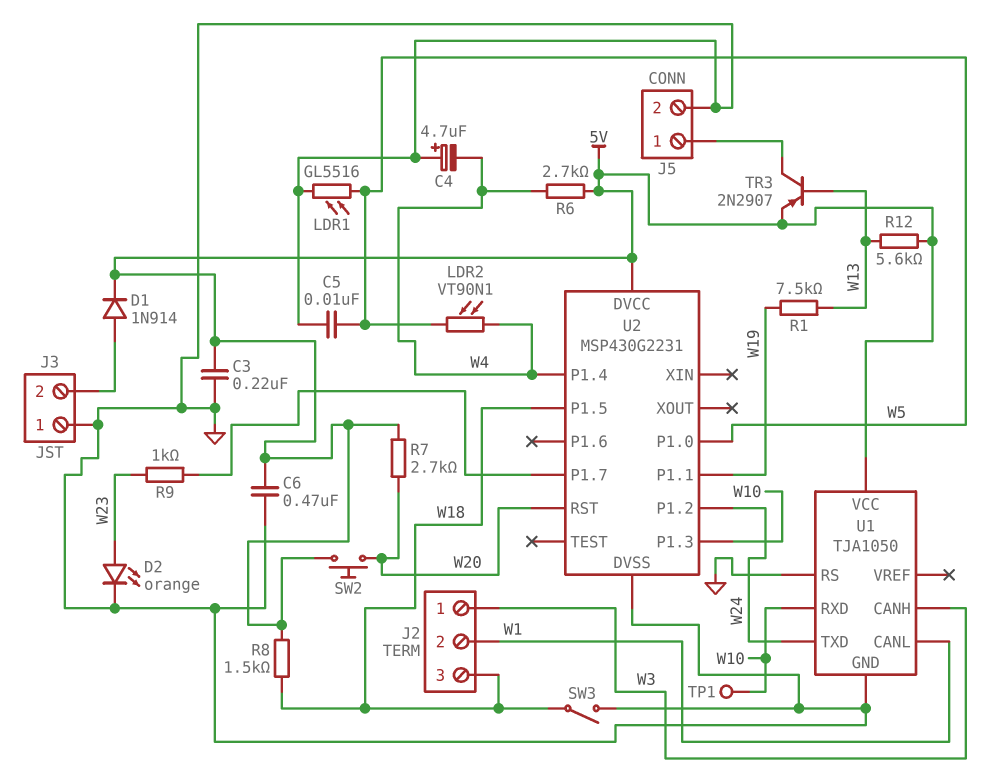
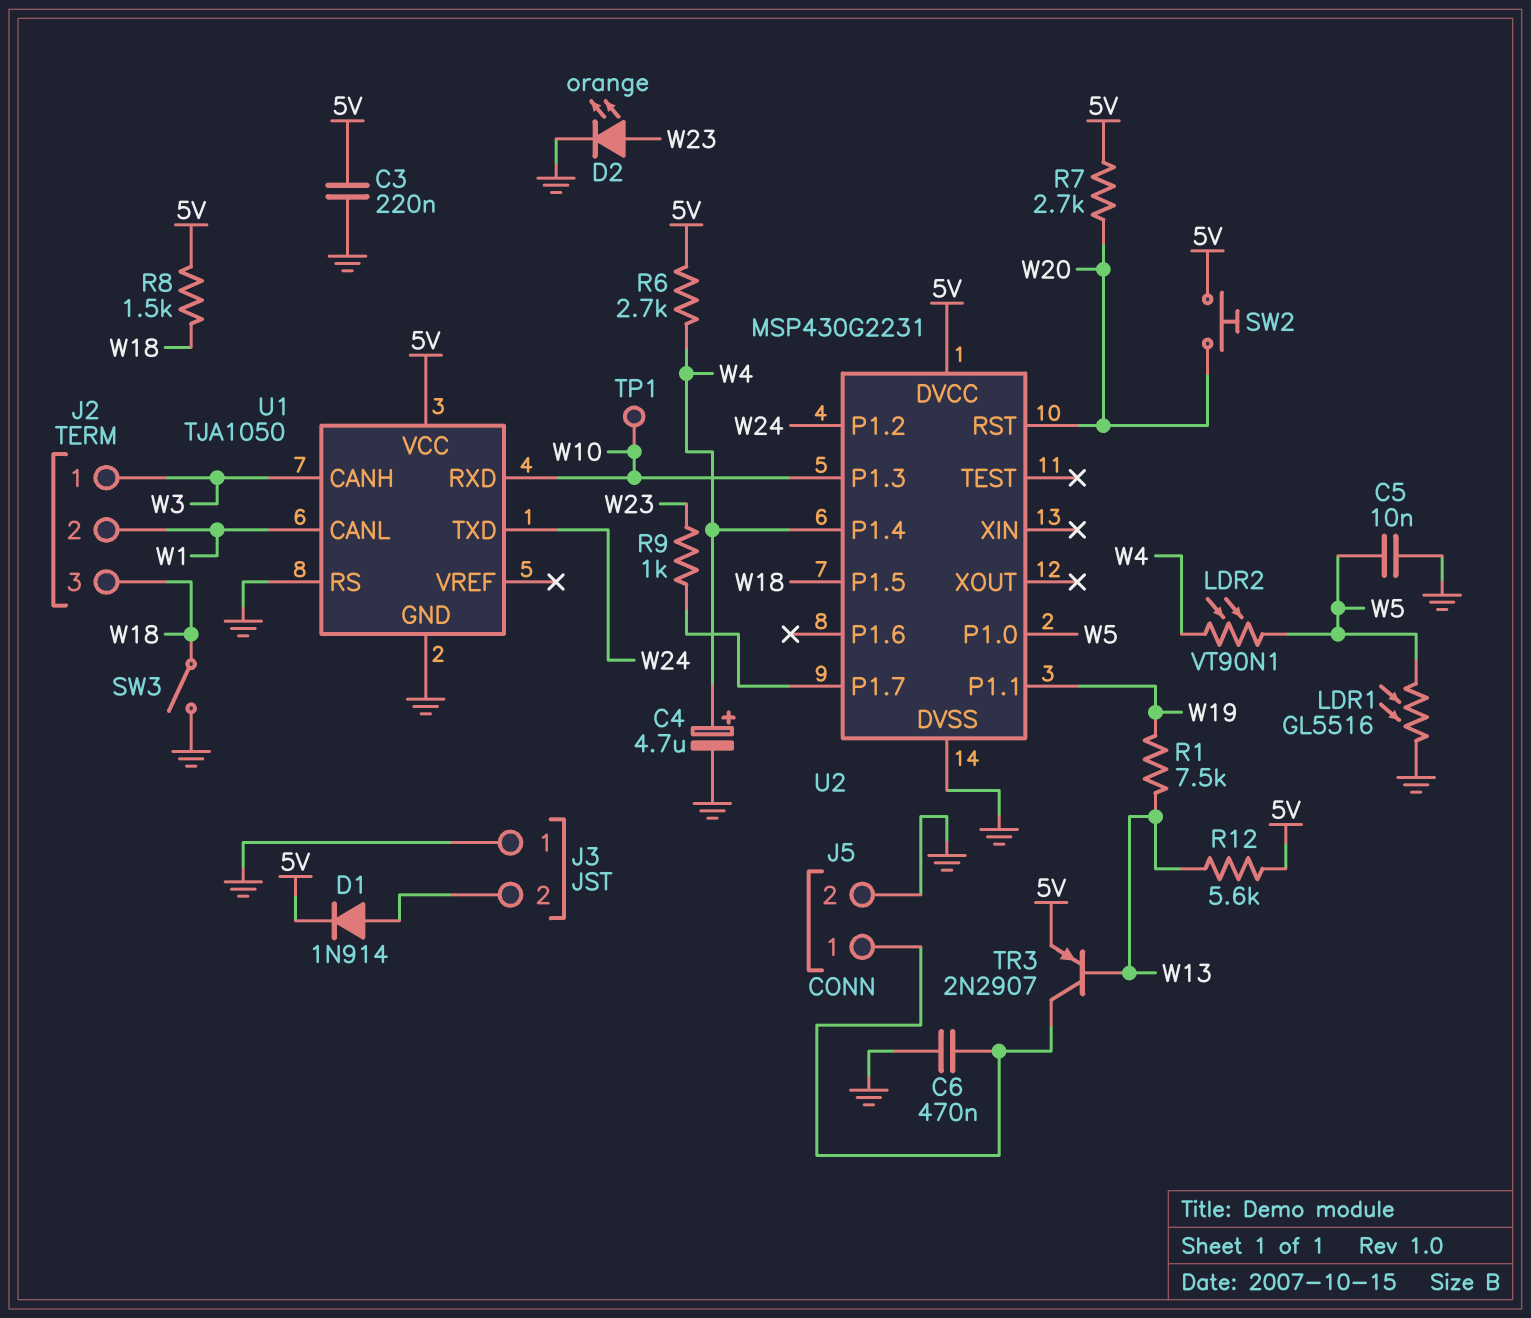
C4: 4.7uF (plus GND, minus W4) -> 4.7uF (plus W4, minus GND)
C6: 470nF (5V, GND) -> 470nF (GND, J5/1)

